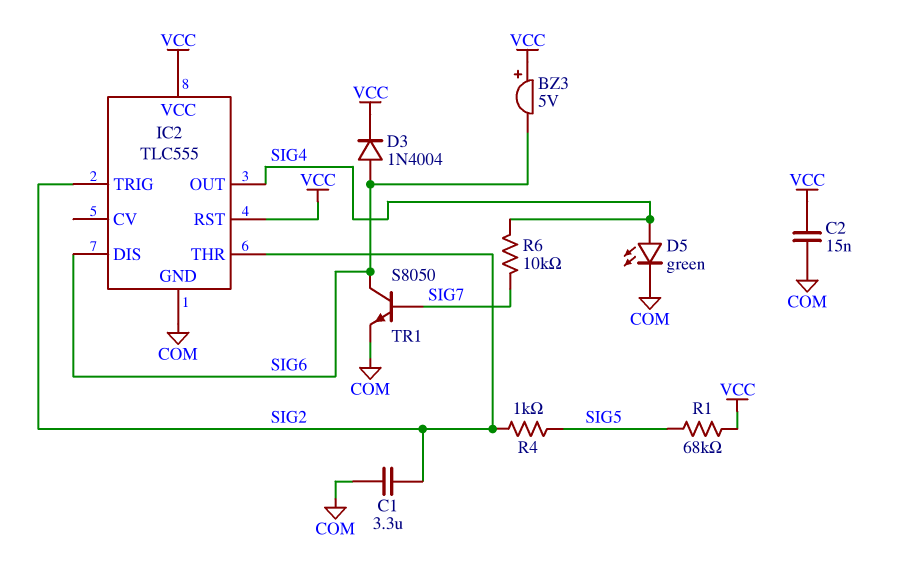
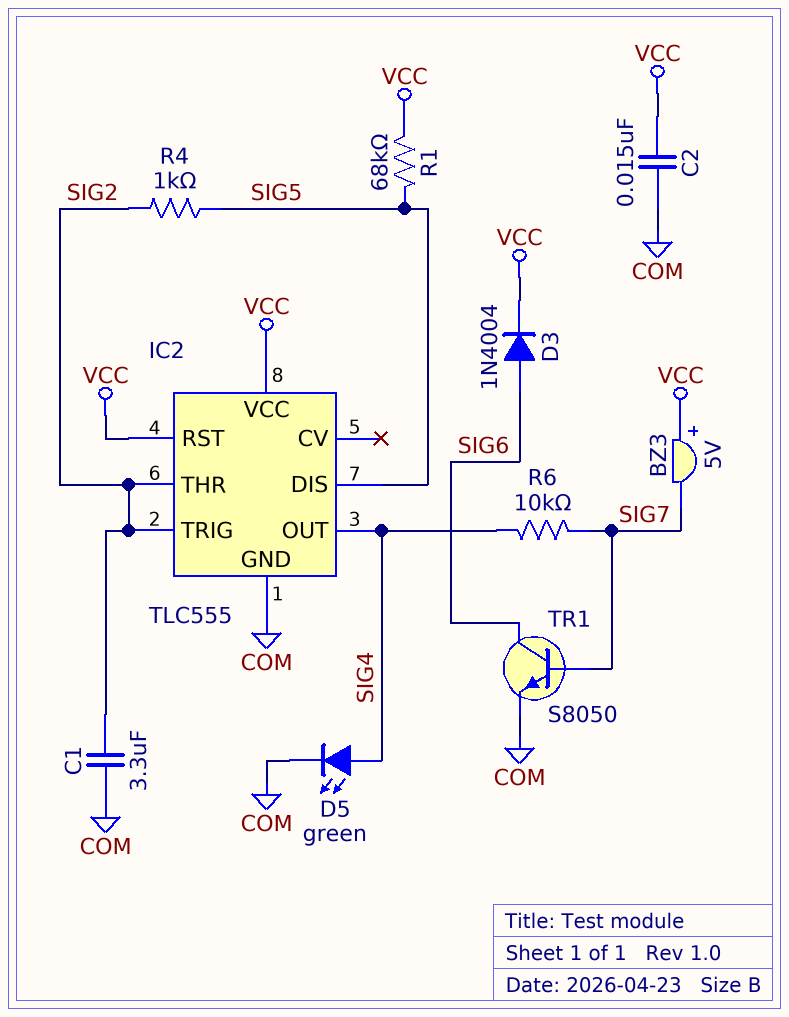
BZ3: buzzer 5V (plus VCC, minus SIG6) -> buzzer 5V (plus VCC, minus SIG7)
IC2 pin DIS: SIG6 -> SIG5

